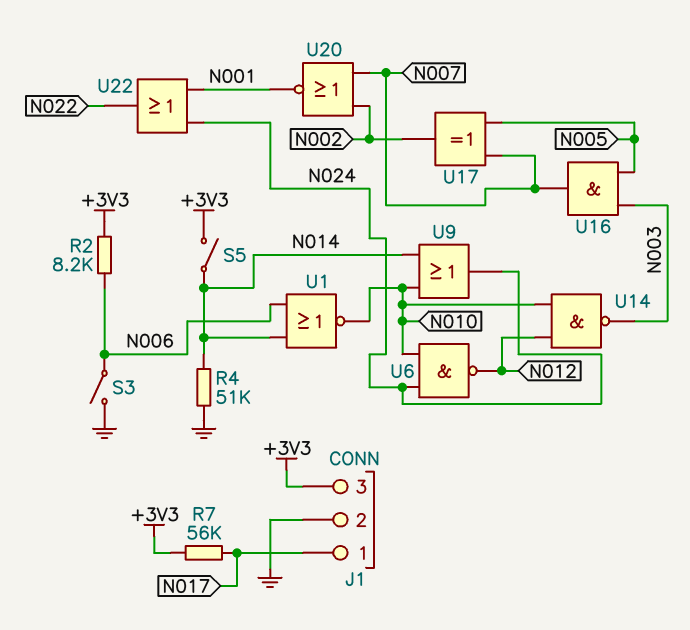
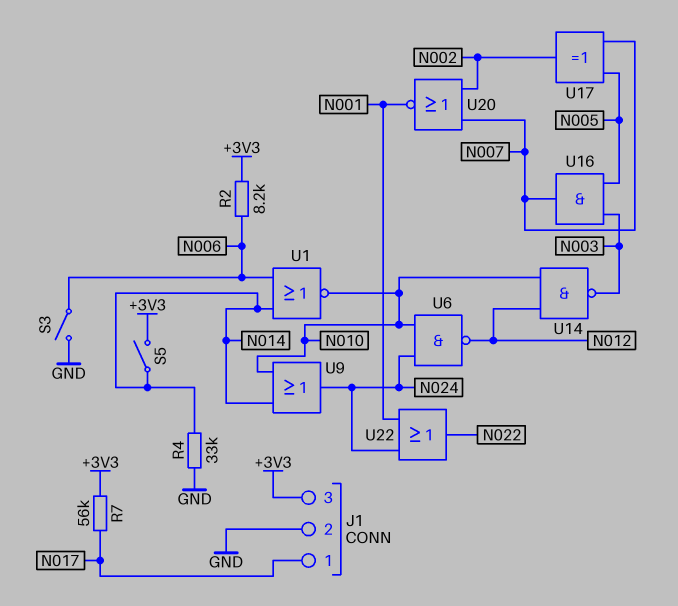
R4: 51k (GND, N014) -> 33k (GND, N014)

